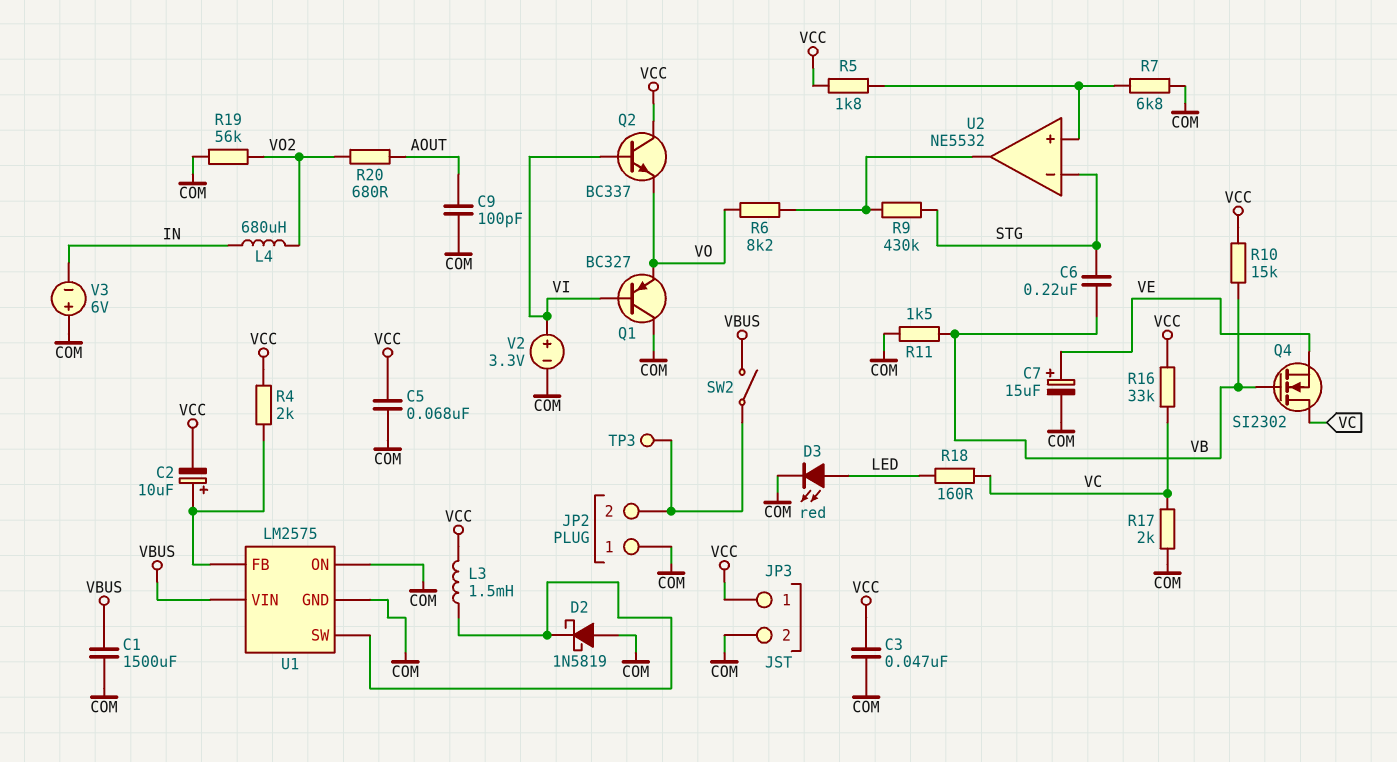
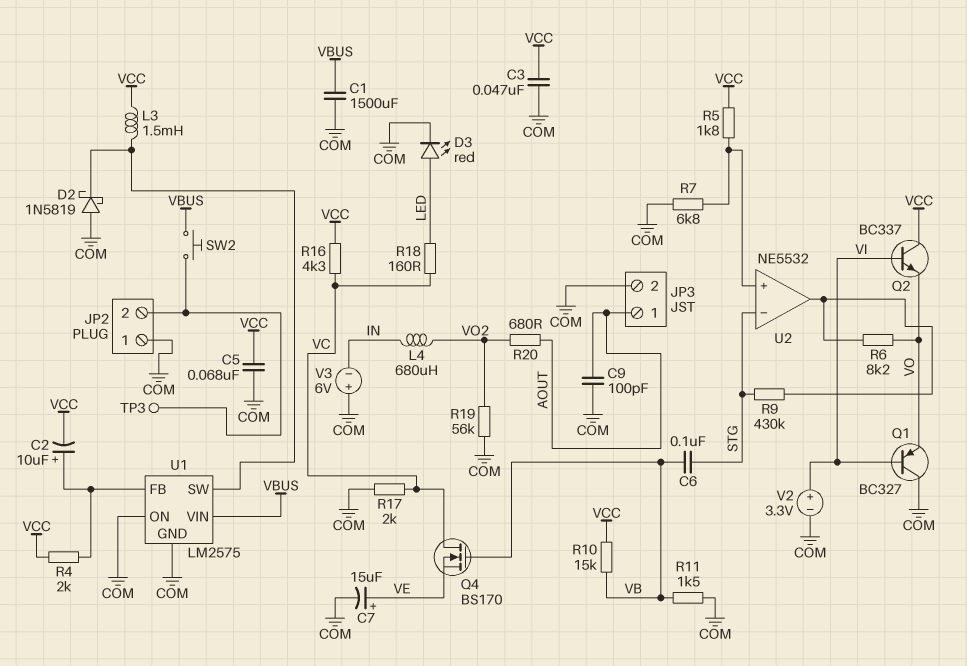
C6: 220nF (STG, VB) -> 100nF (STG, VB)
JP3 pin 1: VCC -> AOUT
Q4: NMOS SI2302 (G VB, D VC, S VE) -> NMOS BS170 (G VB, D VC, S VE)
R16: 33k (VC, VCC) -> 4.3k (VC, VCC)
SW2: switch (JP2/2, VBUS) -> button (JP2/2, VBUS)

